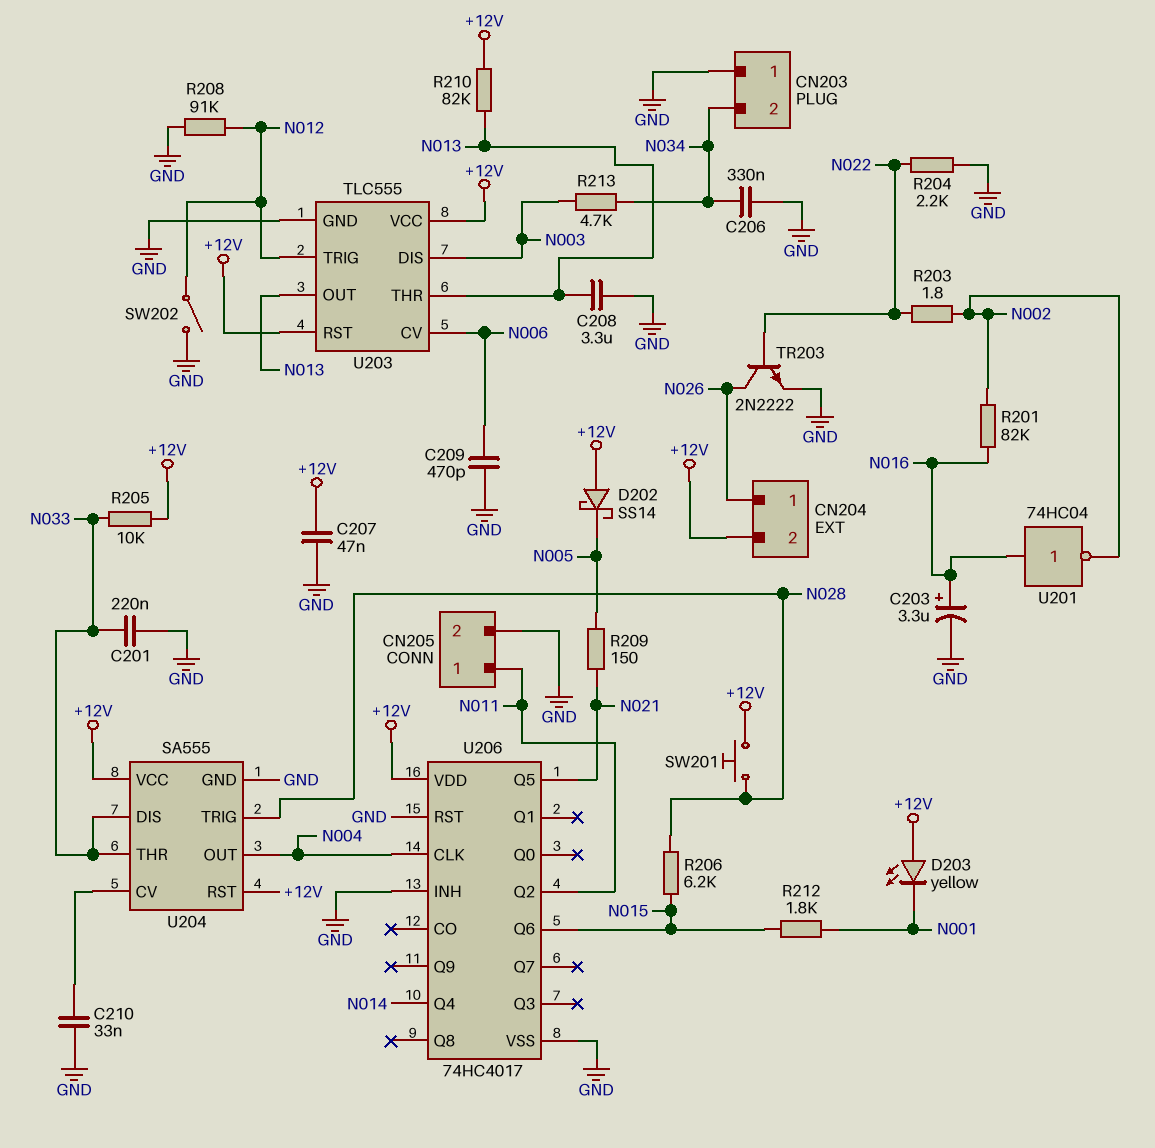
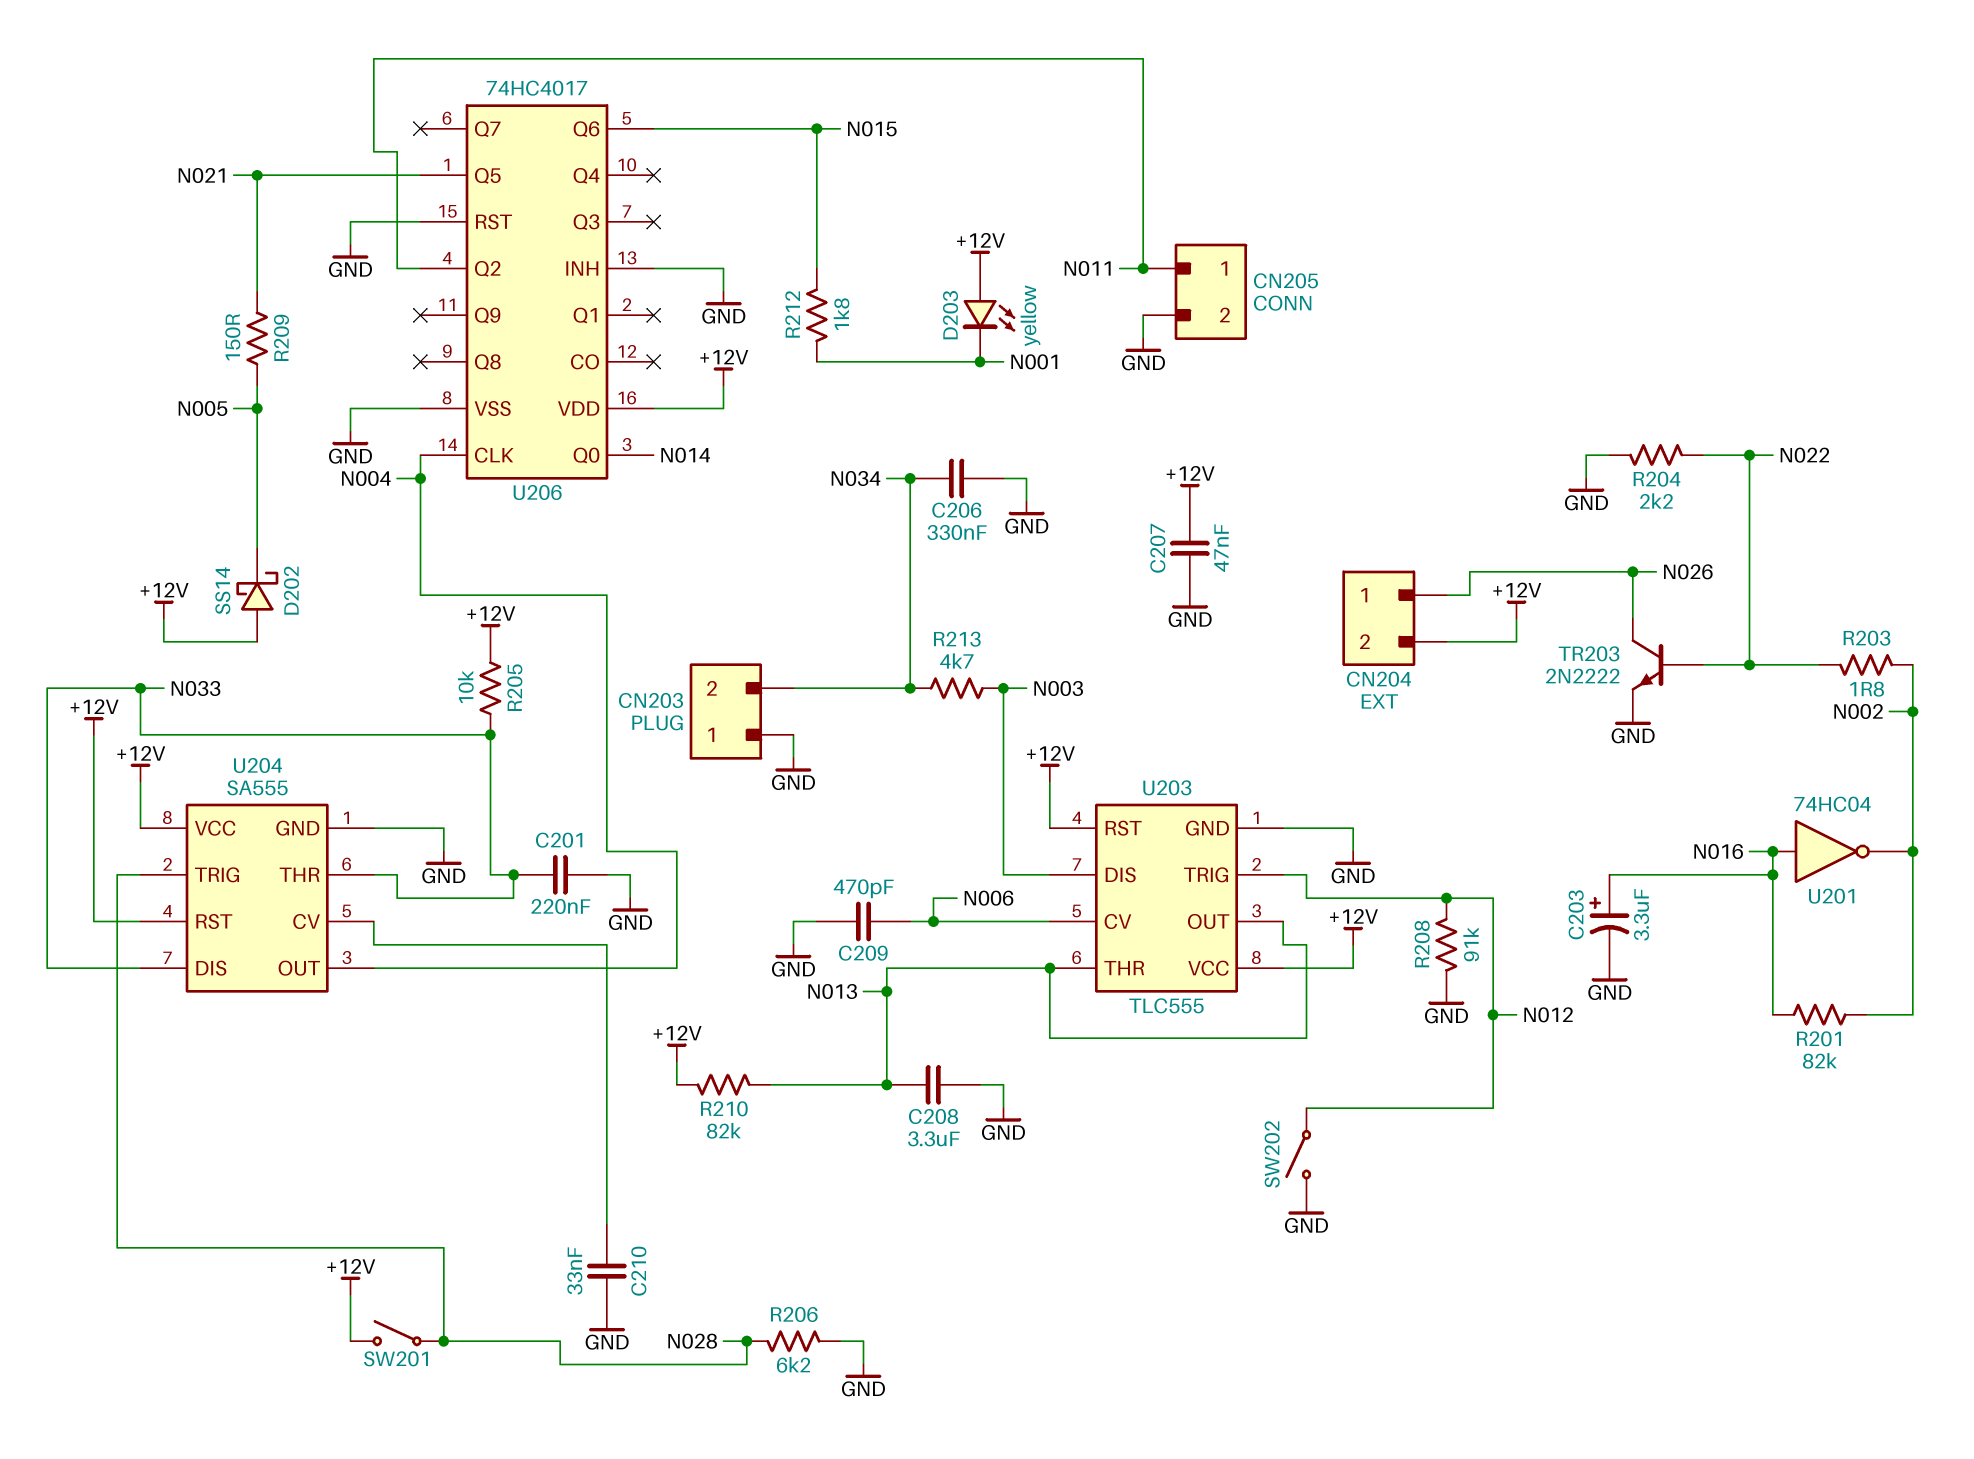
R206: 6.2k (N015, N028) -> 6.2k (GND, N028)
SW201: button (+12V, N028) -> switch (+12V, N028)
U206 pin Q0: none -> N014
U206 pin Q4: N014 -> none

